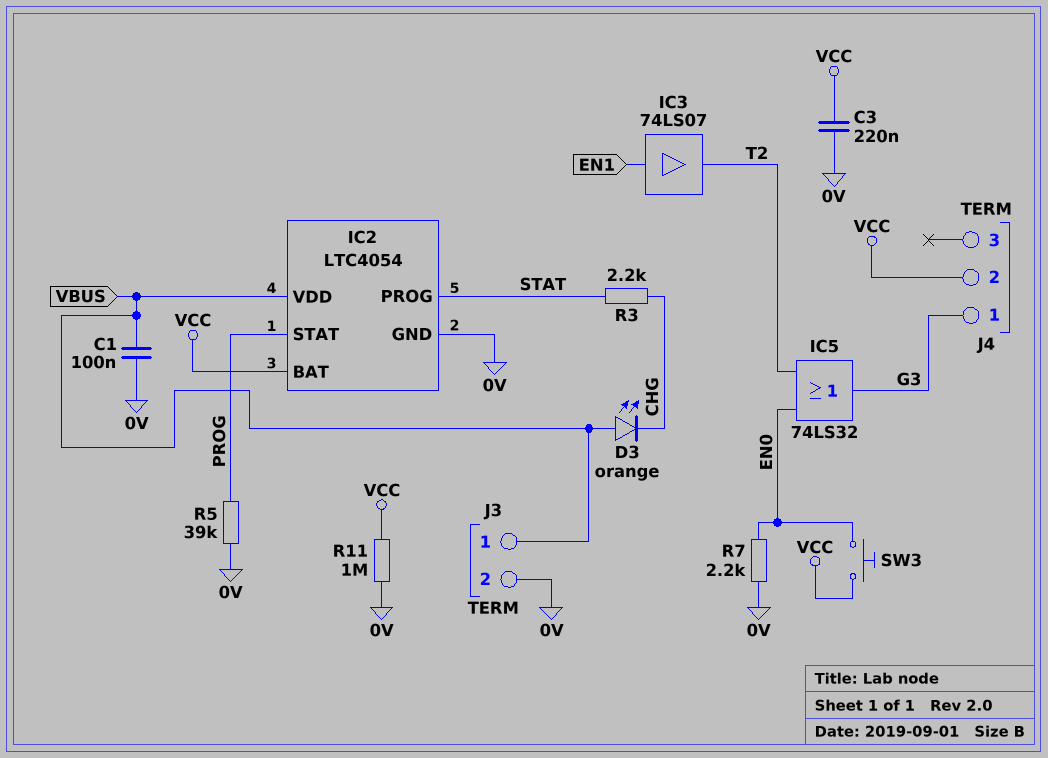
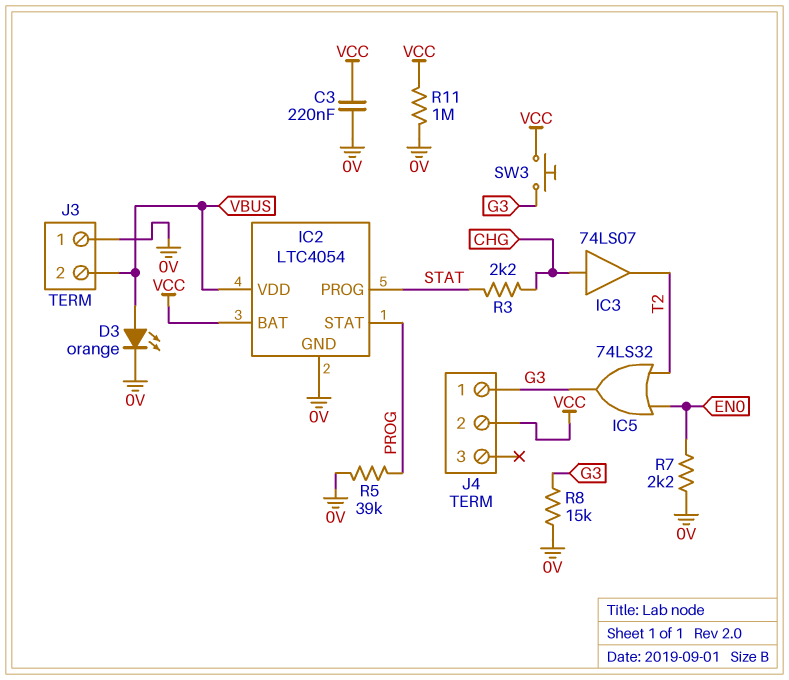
C1: 100nF (0V, VBUS) -> none
D3: LED orange (A VBUS, K CHG) -> LED orange (A VBUS, K 0V)
IC3: buffer 74LS07 (in EN1, out T2) -> buffer 74LS07 (in CHG, out T2)
J3 pin 1: VBUS -> 0V
J3 pin 2: 0V -> VBUS
R8: none -> 15k (0V, G3)
SW3: button (EN0, VCC) -> button (G3, VCC)

